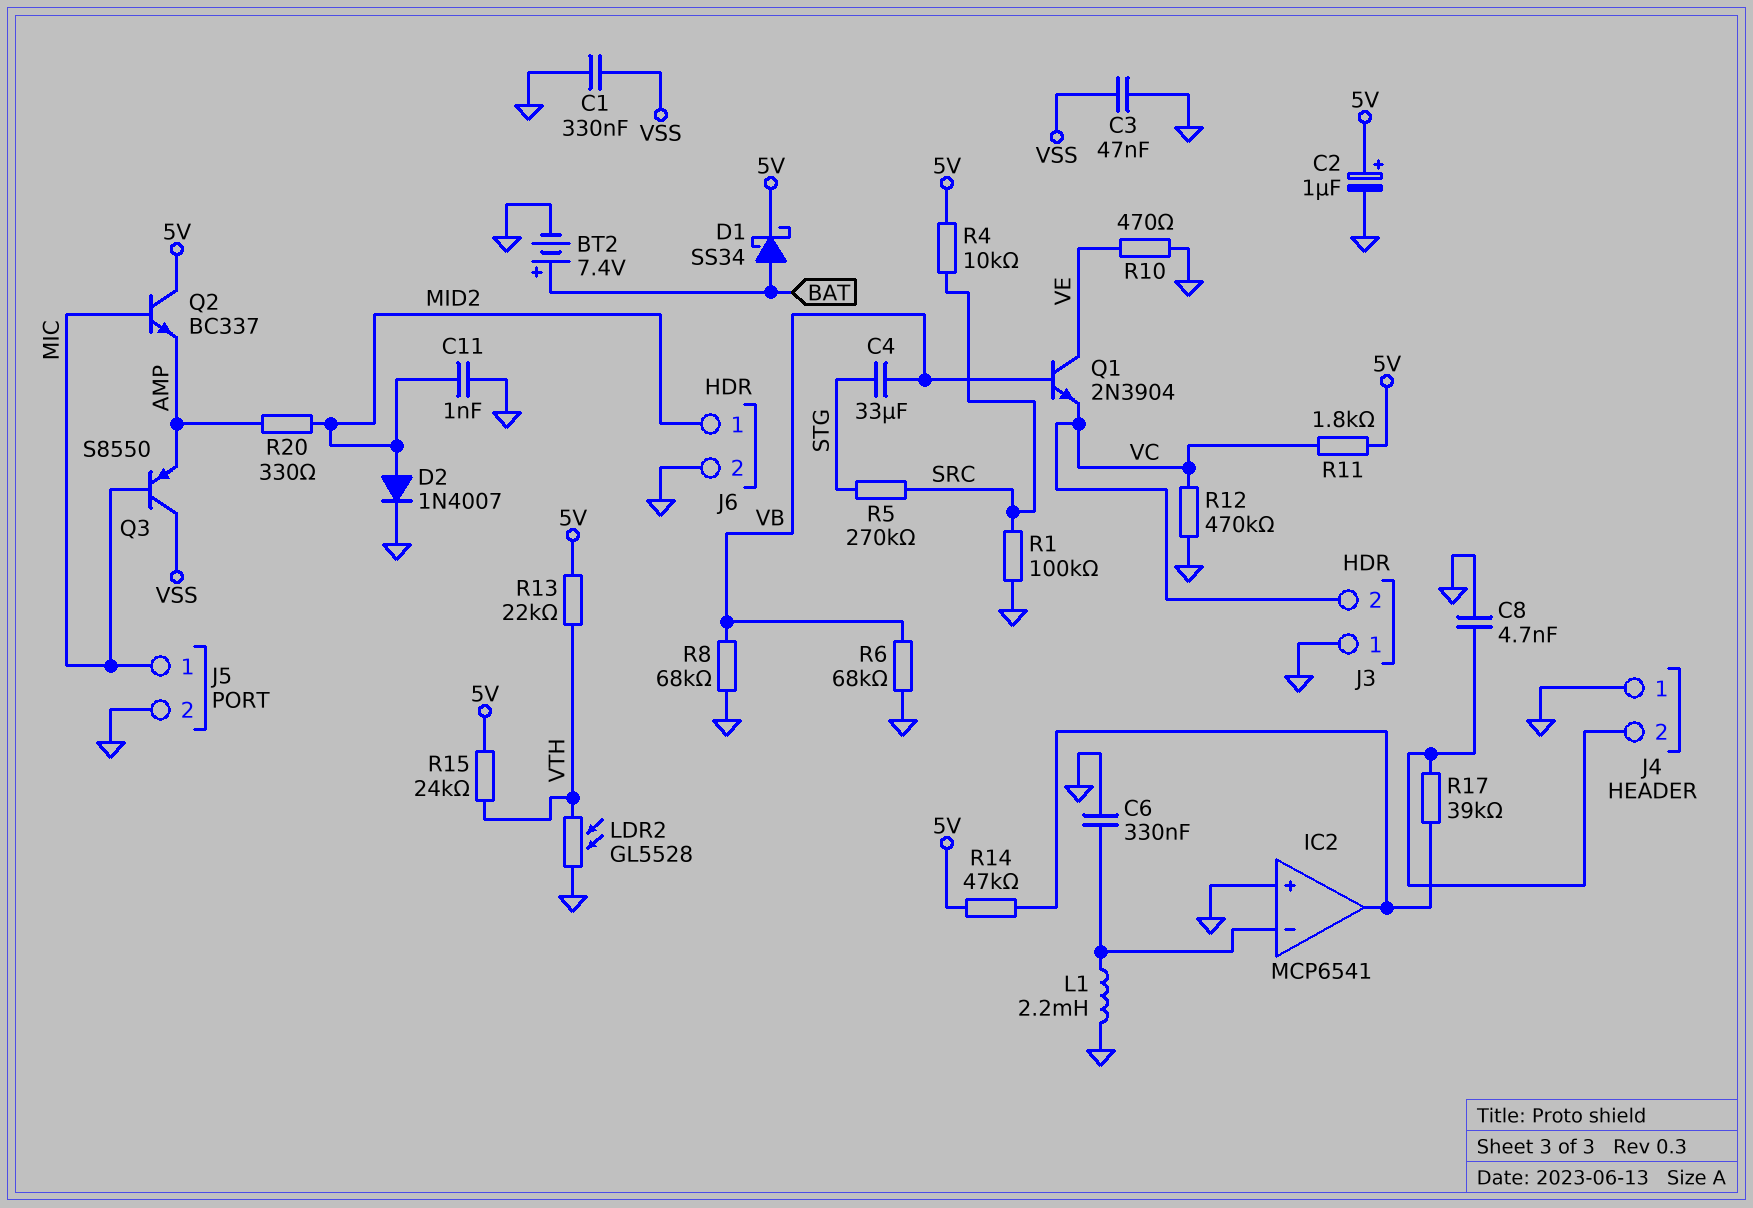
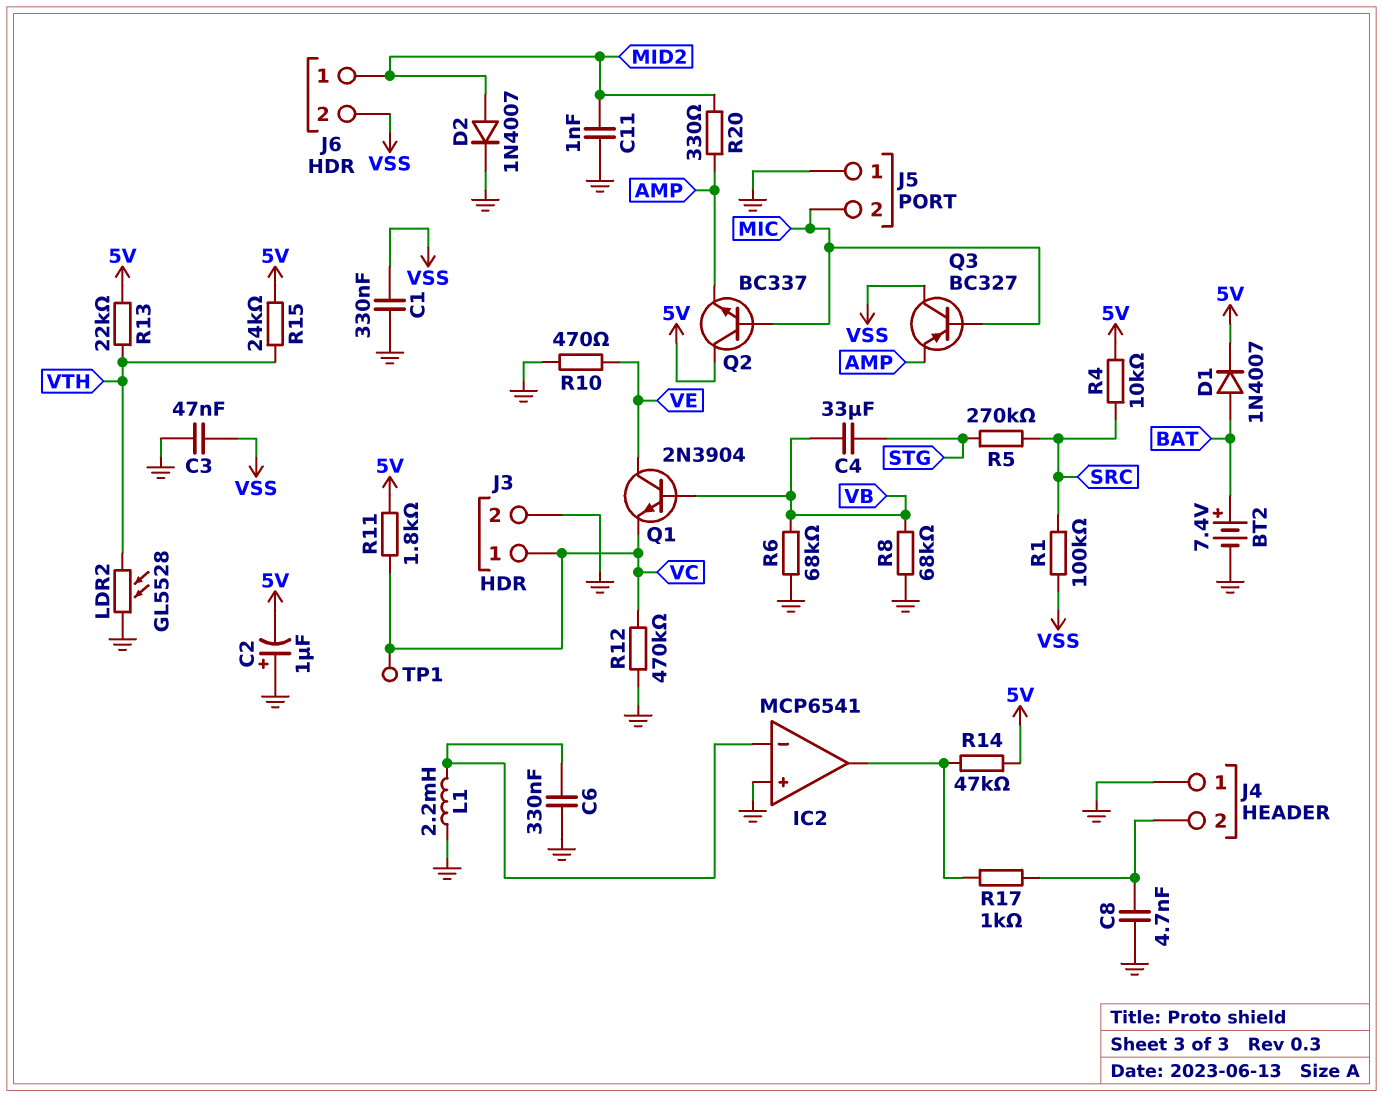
C2: 1uF (plus 5V, minus GND) -> 1uF (plus GND, minus 5V)
D1: schottky SS34 (A BAT, K 5V) -> diode 1N4007 (A BAT, K 5V)
J3 pin 1: GND -> VC
J3 pin 2: VC -> GND
J5 pin 1: MIC -> GND
J5 pin 2: GND -> MIC
J6 pin 2: GND -> VSS
Q3: PNP S8550 (B MIC, C VSS, E AMP) -> PNP BC327 (B MIC, C VSS, E AMP)
R1: 100k (GND, SRC) -> 100k (SRC, VSS)
R17: 39k (IC2/out, J4/2) -> 1k (IC2/out, J4/2)
TP1: none -> test point (VC)

